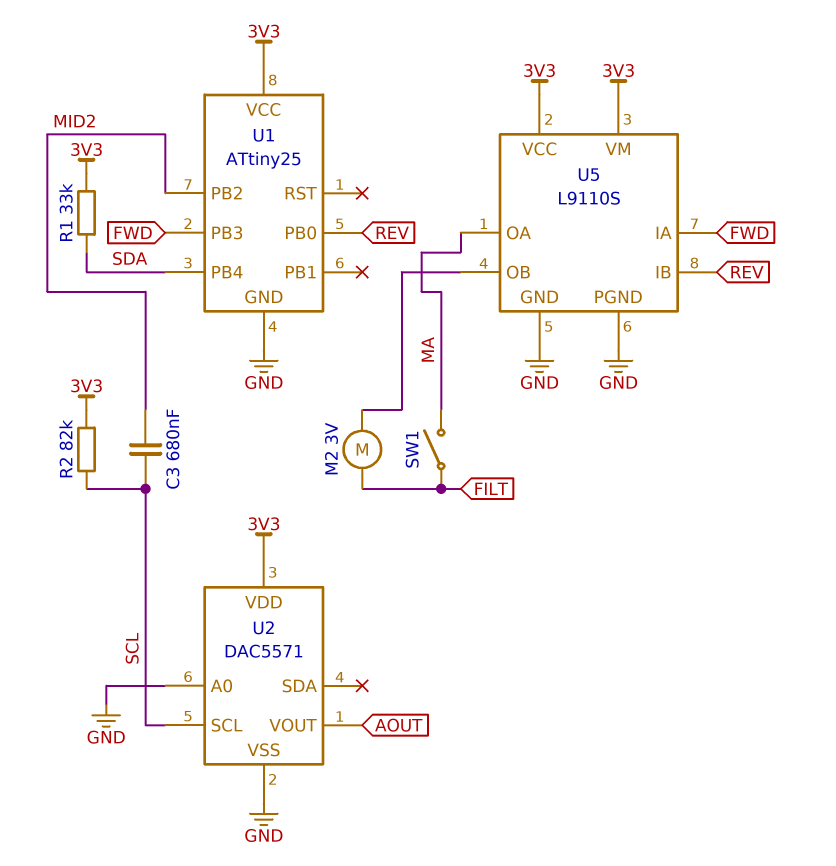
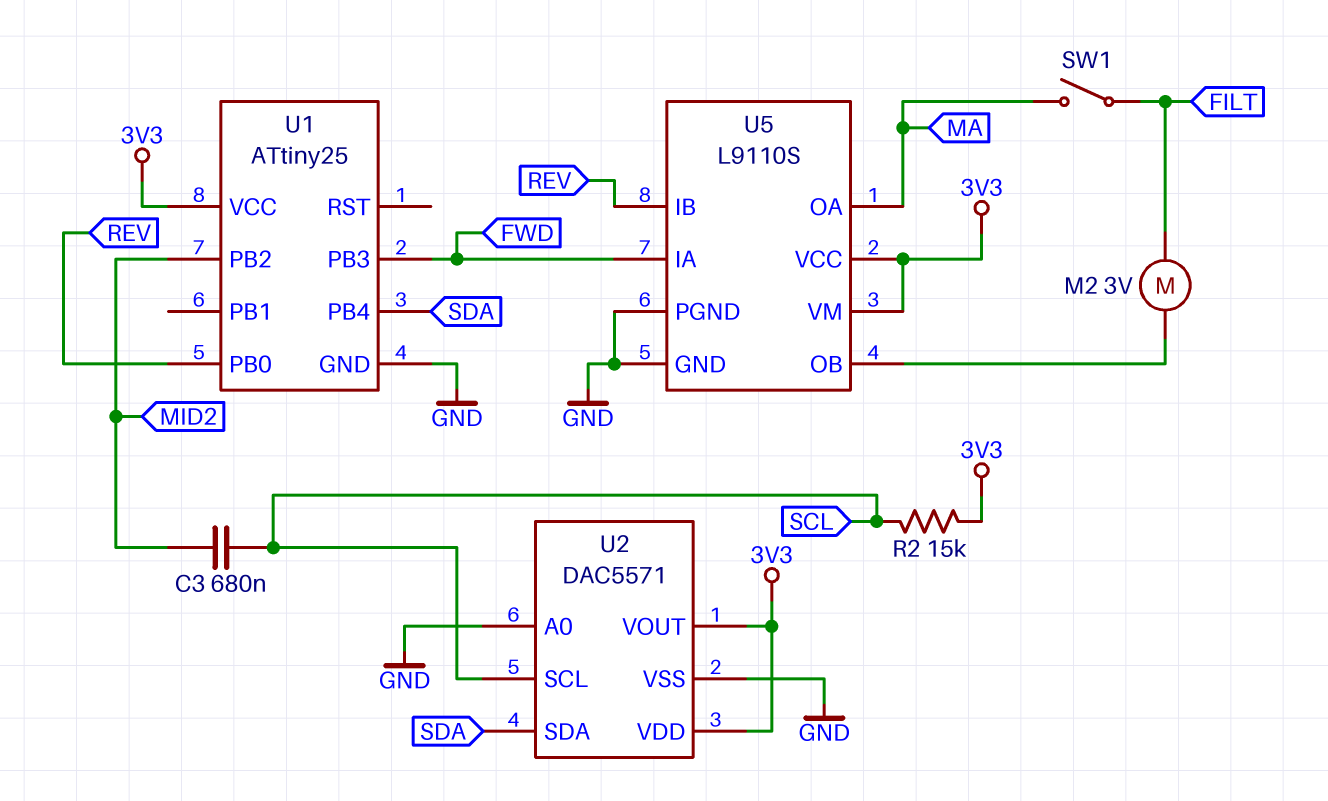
R1: 33k (3V3, SDA) -> none
R2: 82k (3V3, SCL) -> 15k (3V3, SCL)
U2 pin SDA: none -> SDA
U2 pin VOUT: AOUT -> 3V3

